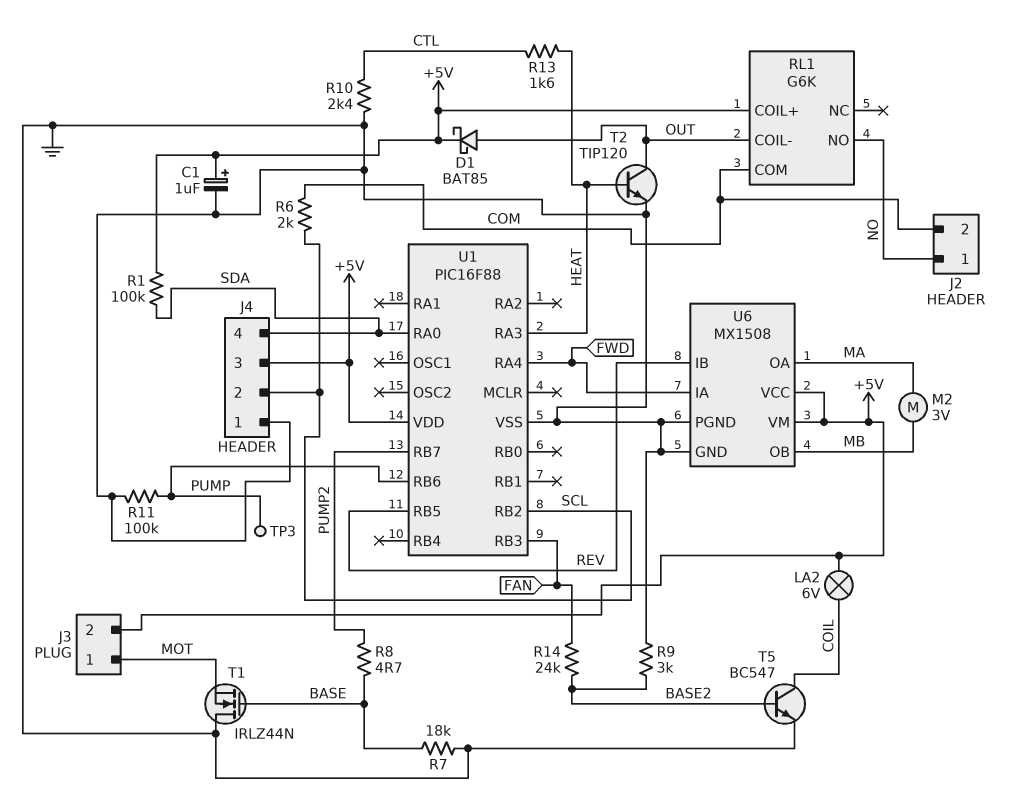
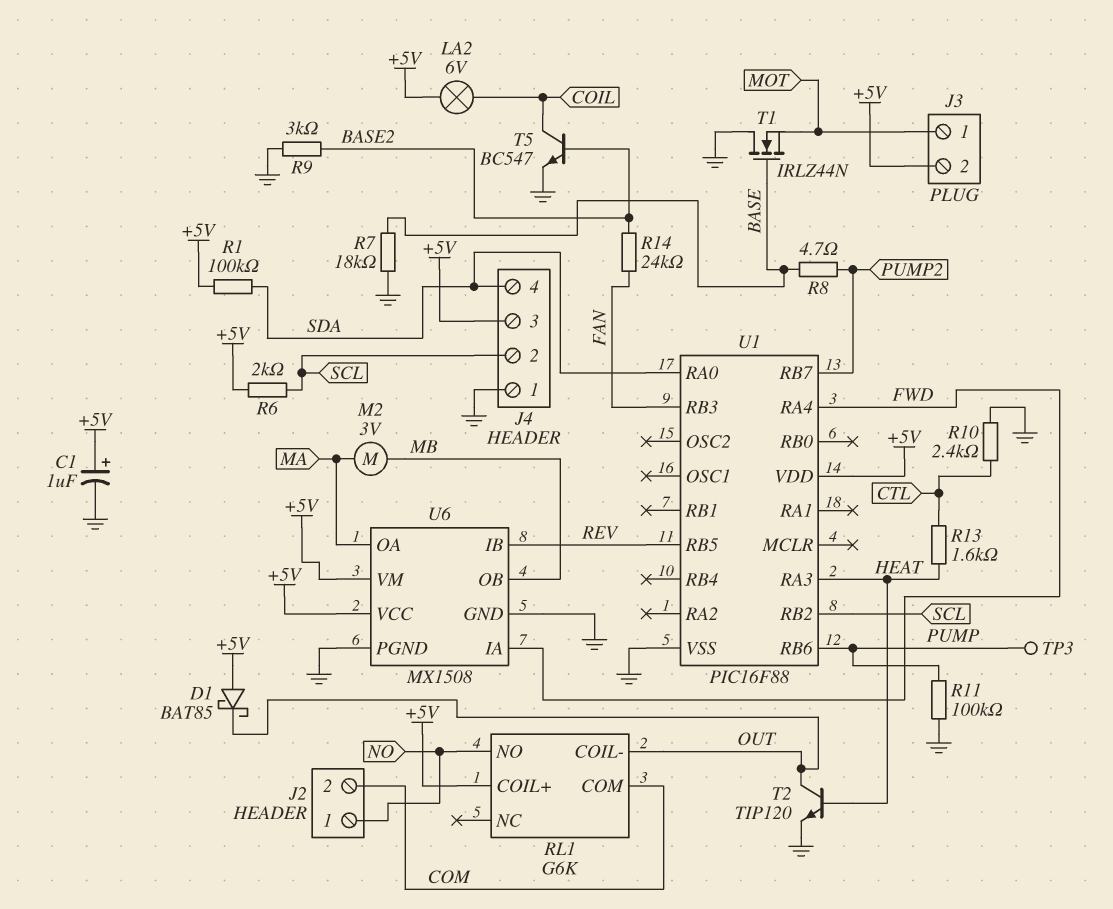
D1: schottky BAT85 (A OUT, K +5V) -> schottky BAT85 (A +5V, K OUT)
R6: 2k (COM, SCL) -> 2k (+5V, SCL)

